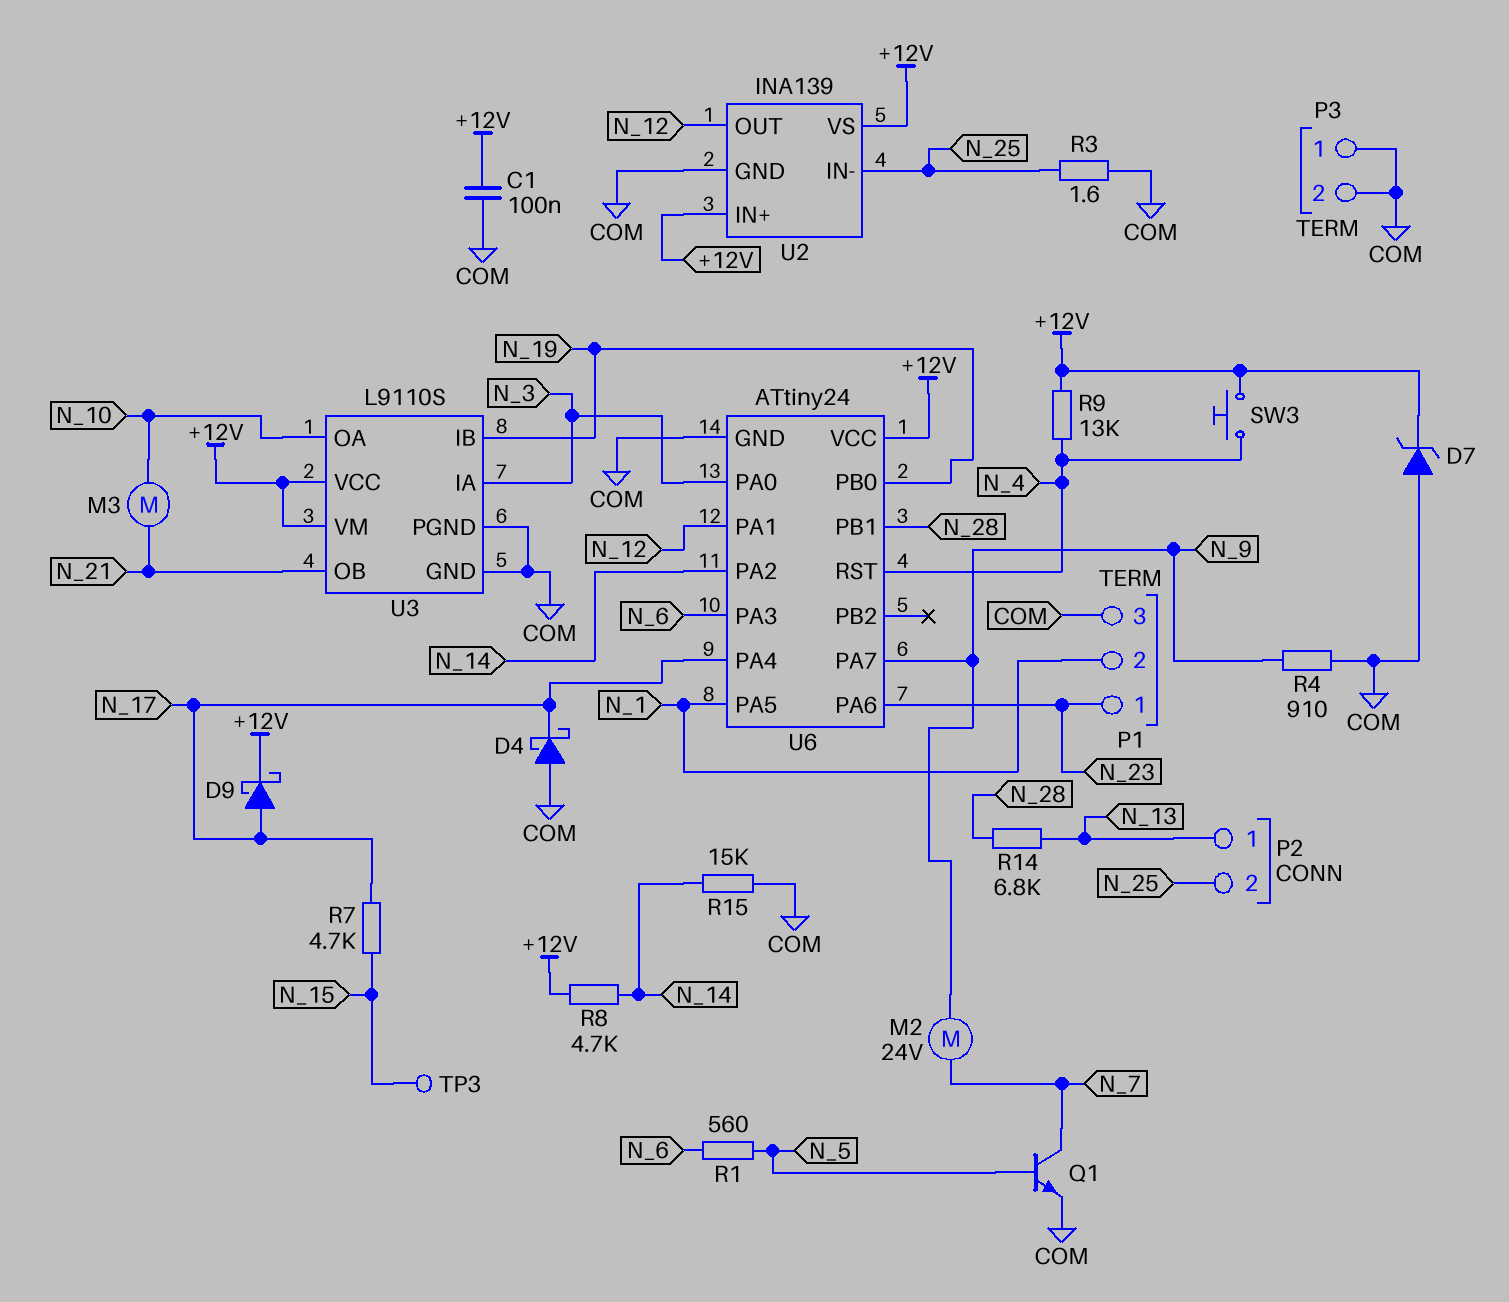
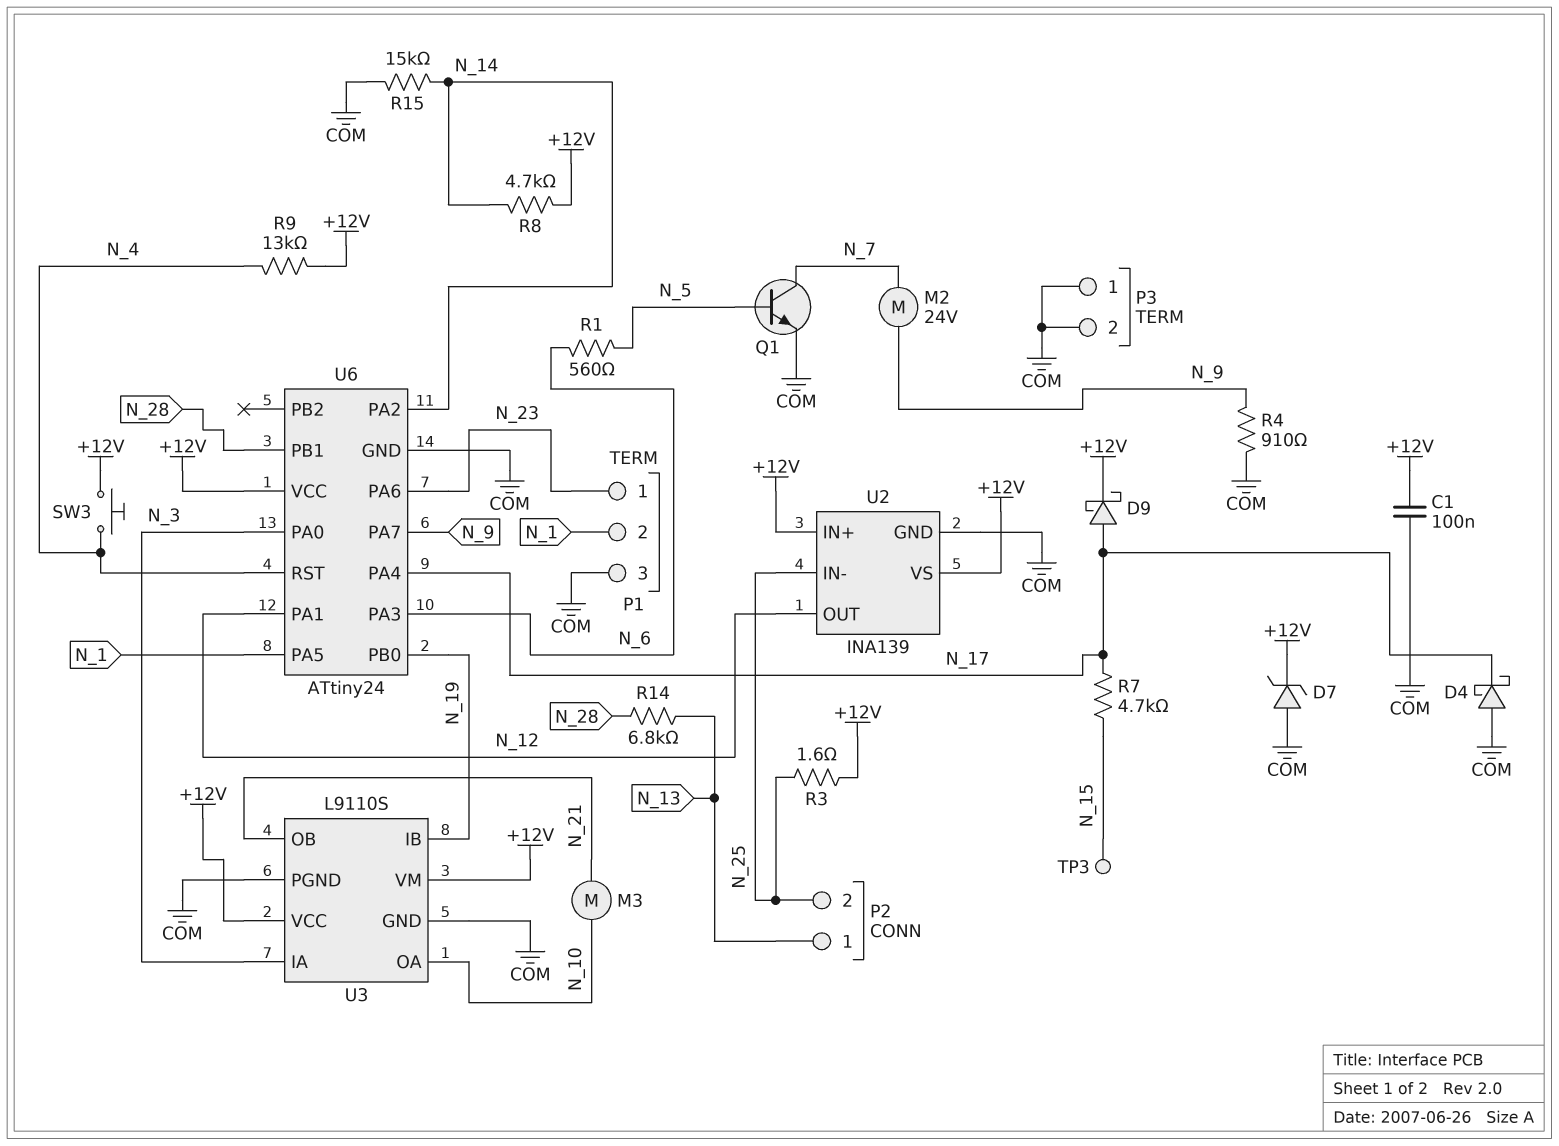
R3: 1.6 (COM, N_25) -> 1.6 (+12V, N_25)

